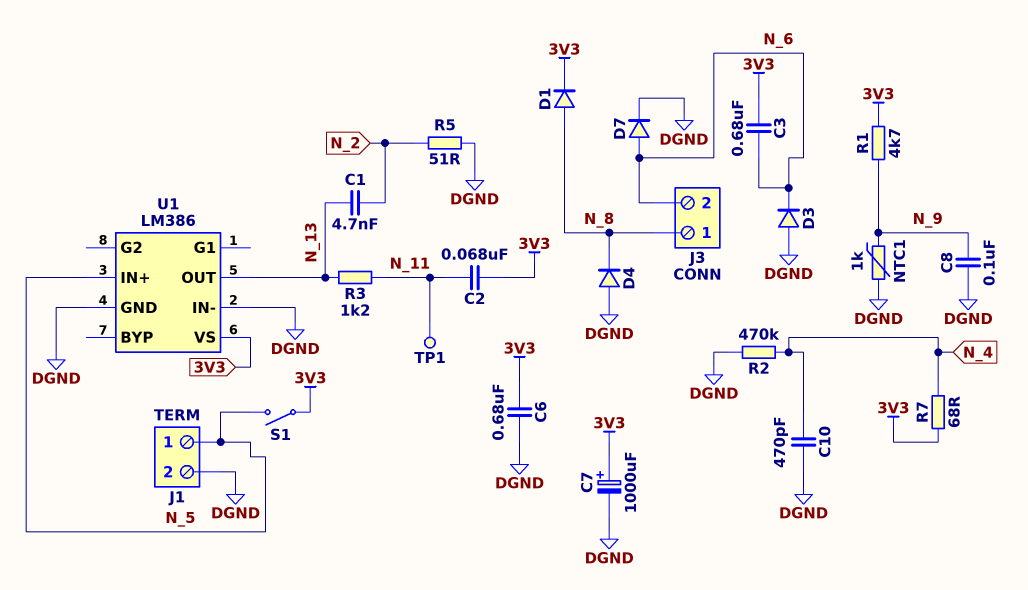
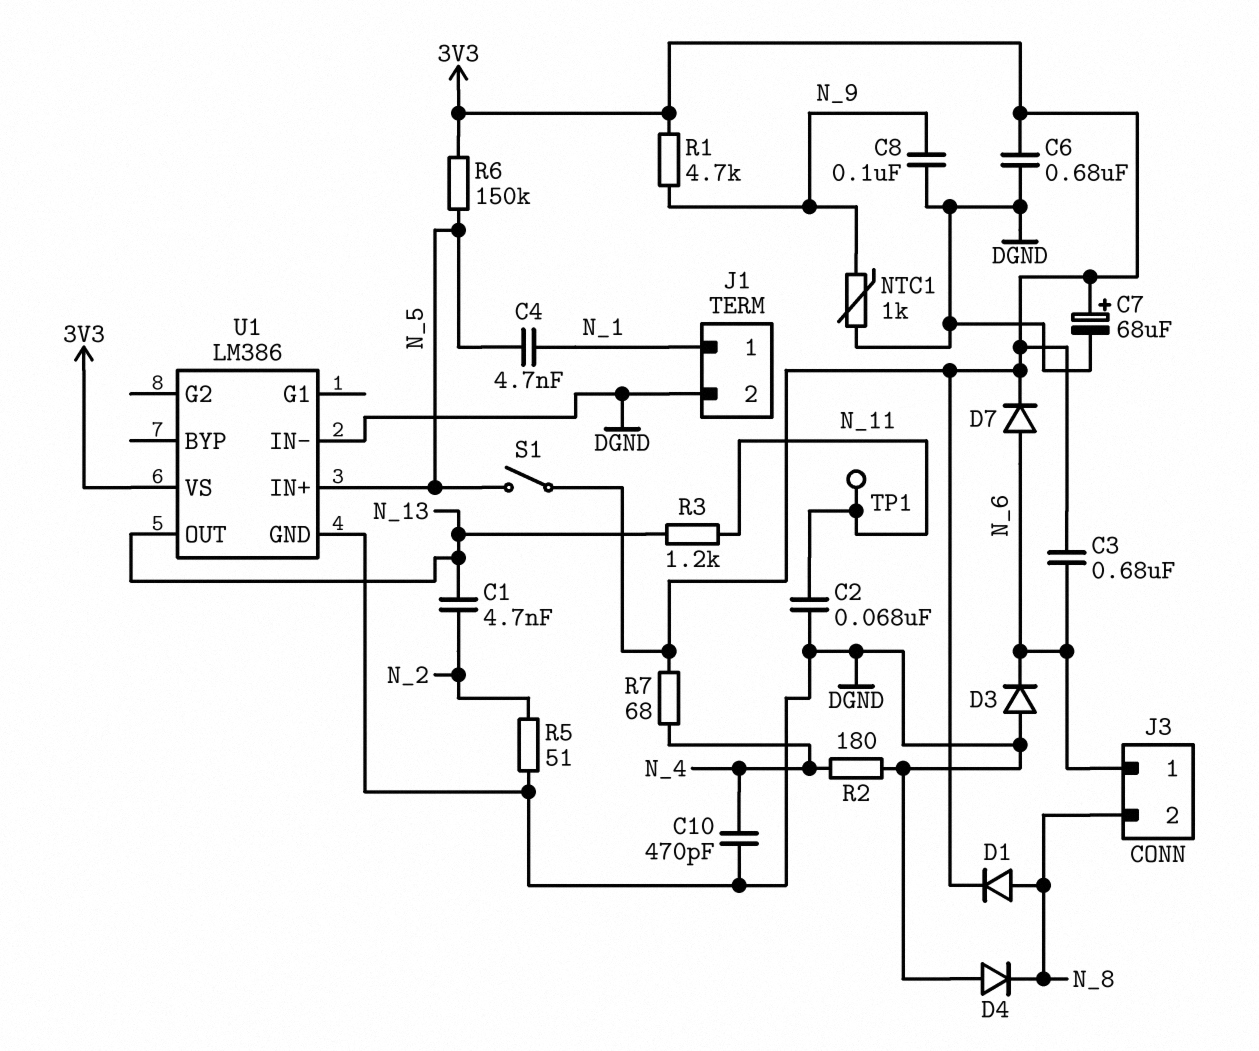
C2: 68nF (3V3, N_11) -> 68nF (DGND, N_11)
C4: none -> 4.7nF (N_1, N_5)
C7: 1000uF (plus 3V3, minus DGND) -> 68uF (plus 3V3, minus DGND)
D7: diode (A N_6, K DGND) -> diode (A N_6, K 3V3)
J1 pin 1: N_5 -> N_1
J3 pin 1: N_8 -> N_6
J3 pin 2: N_6 -> N_8
R2: 470k (DGND, N_4) -> 180 (DGND, N_4)
R6: none -> 150k (3V3, N_5)

